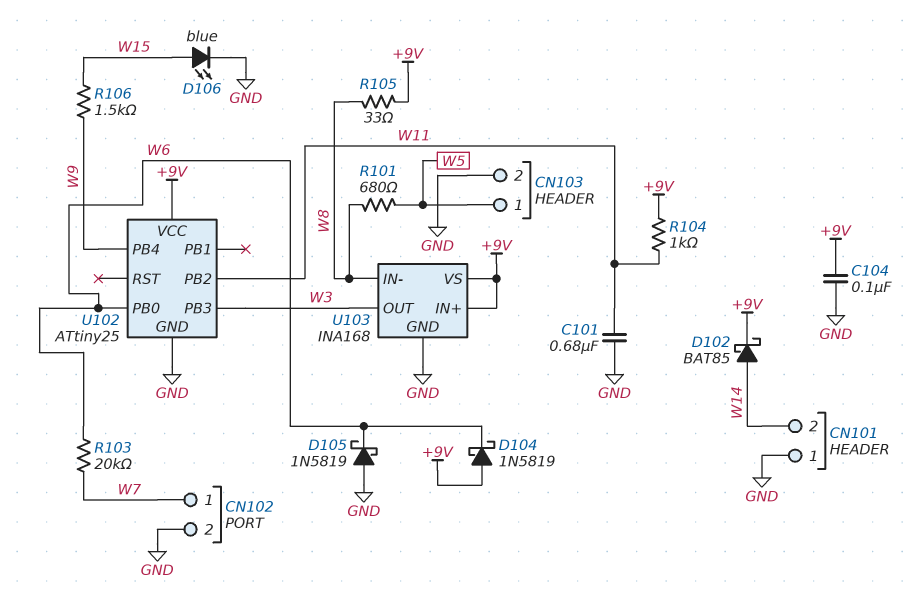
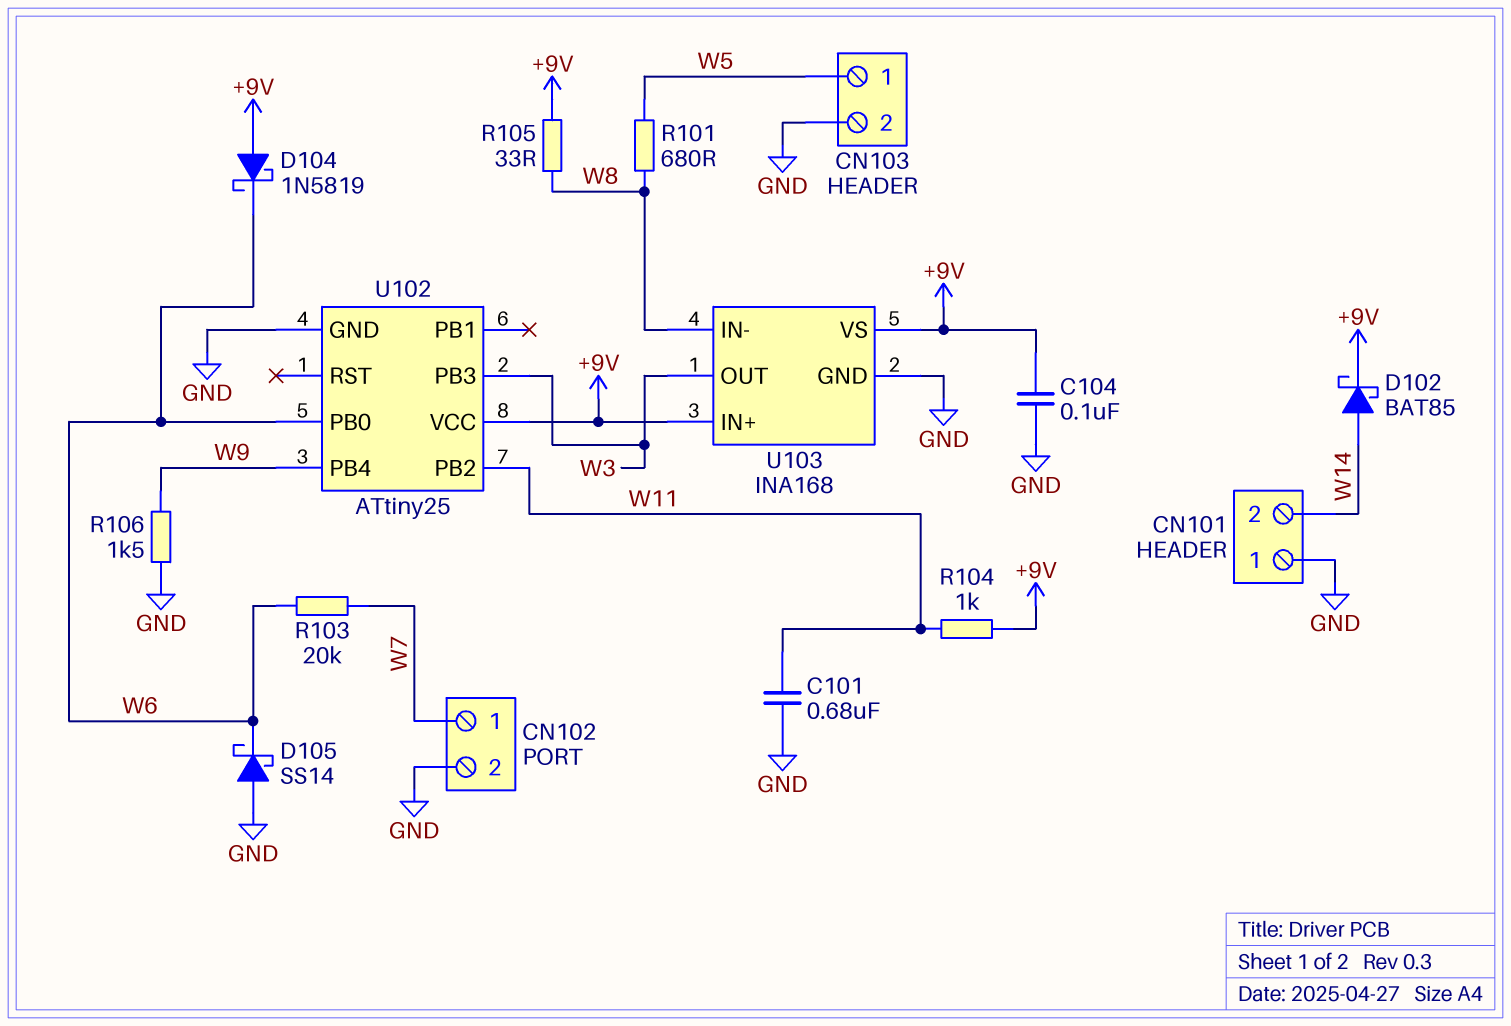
D105: schottky 1N5819 (A GND, K W6) -> schottky SS14 (A GND, K W6)
D106: LED blue (A W15, K GND) -> none
R106: 1.5k (W9, W15) -> 1.5k (GND, W9)

